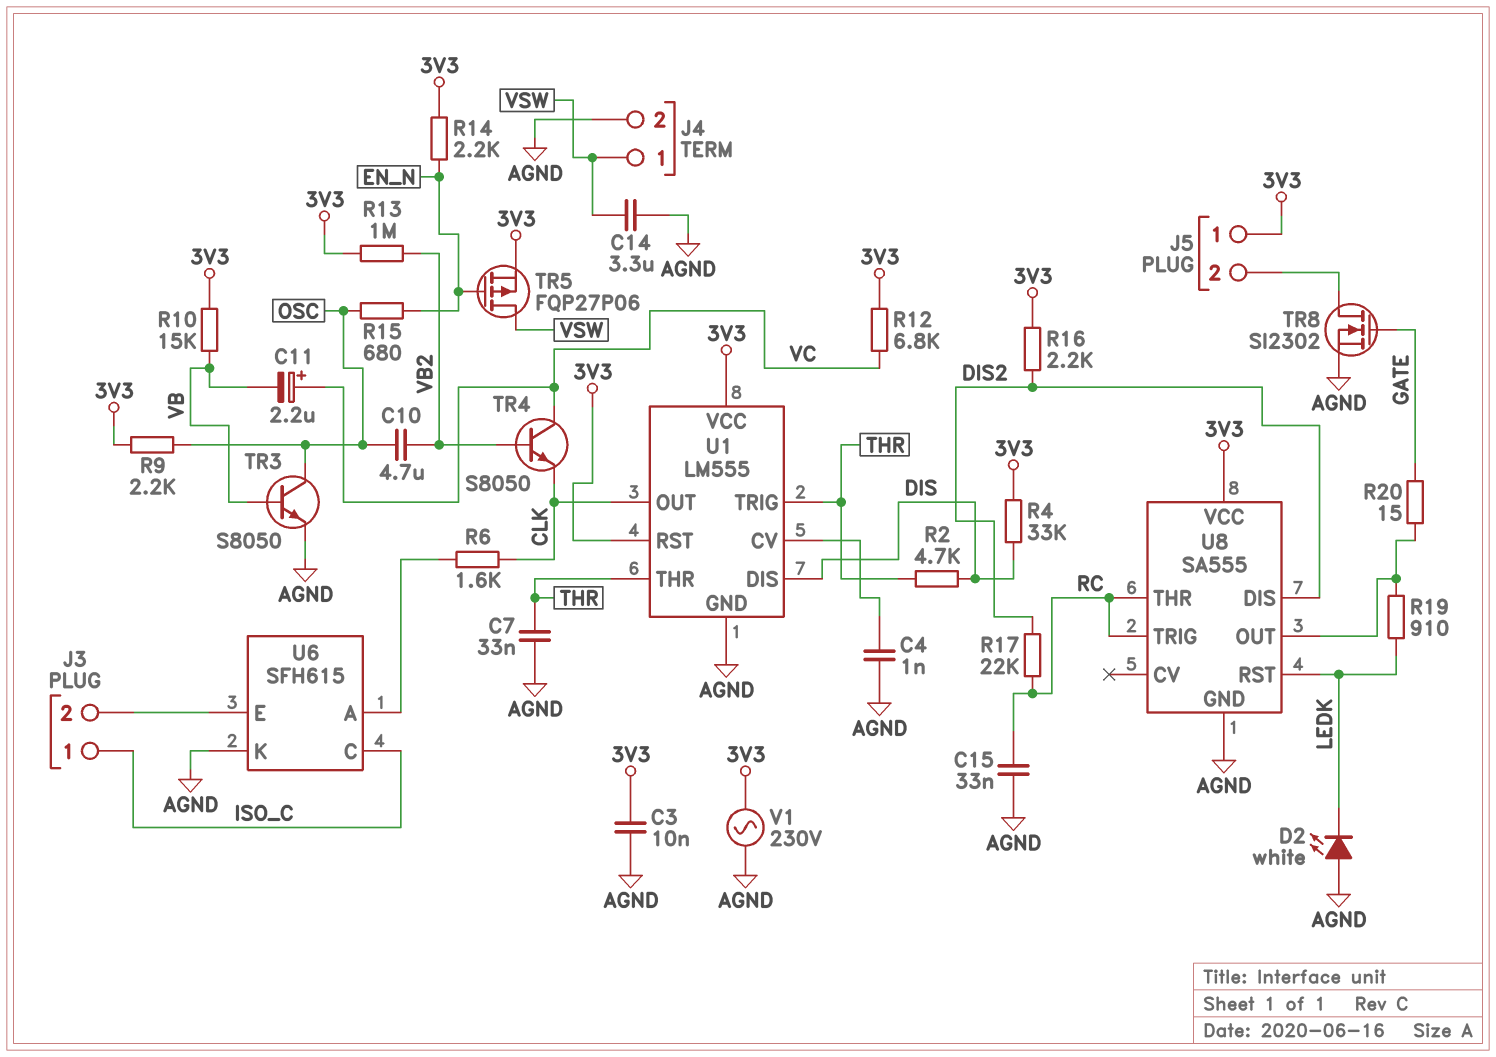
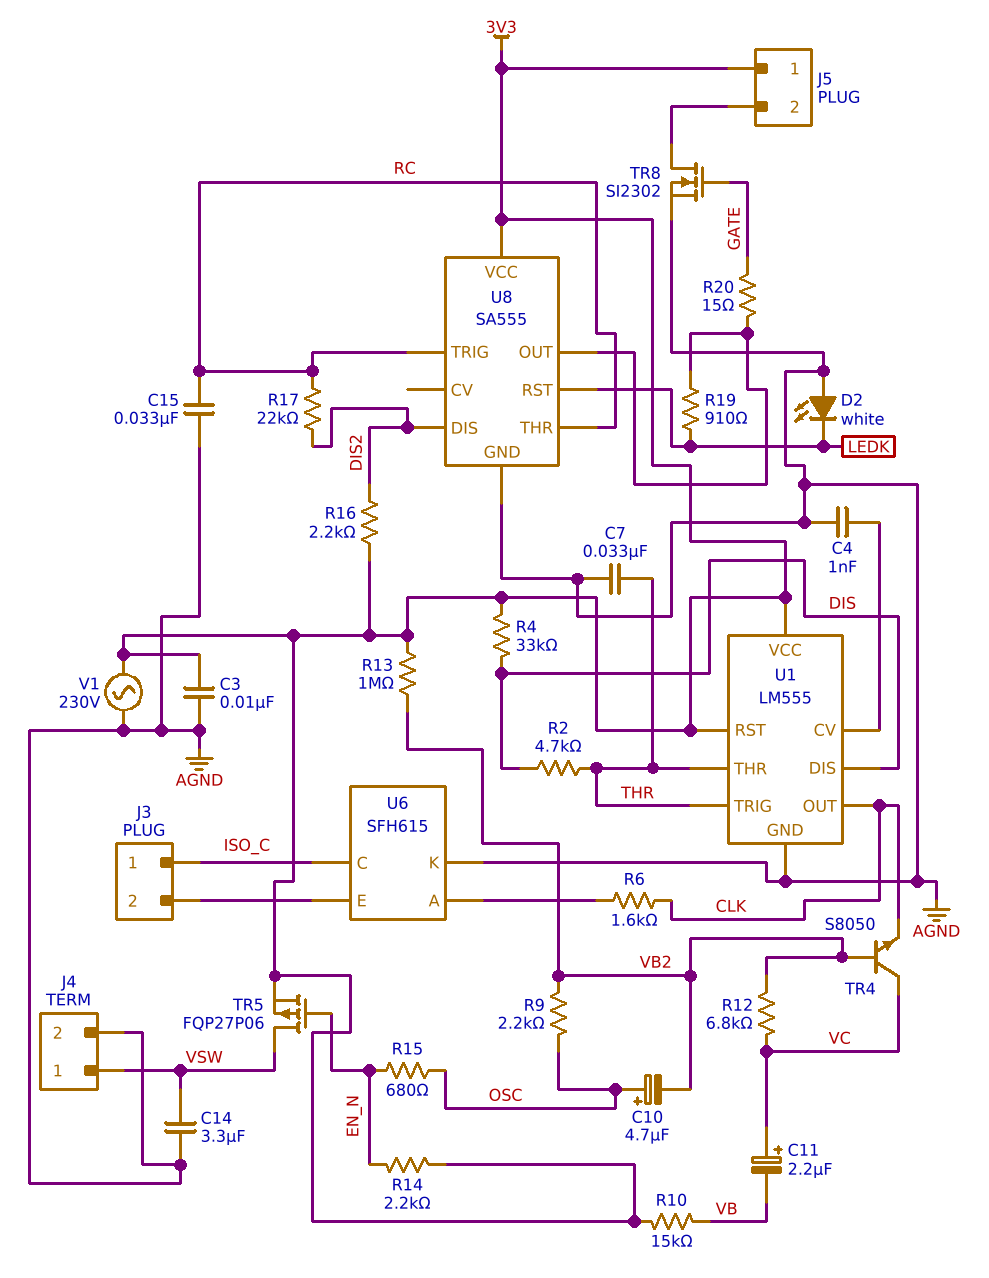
C10: 4.7uF (OSC, VB2) -> 4.7uF (plus OSC, minus VB2)
R9: 2.2k (3V3, OSC) -> 2.2k (OSC, VB2)
R12: 6.8k (3V3, VC) -> 6.8k (VB2, VC)
TR3: NPN S8050 (B VB, C OSC, E AGND) -> none

